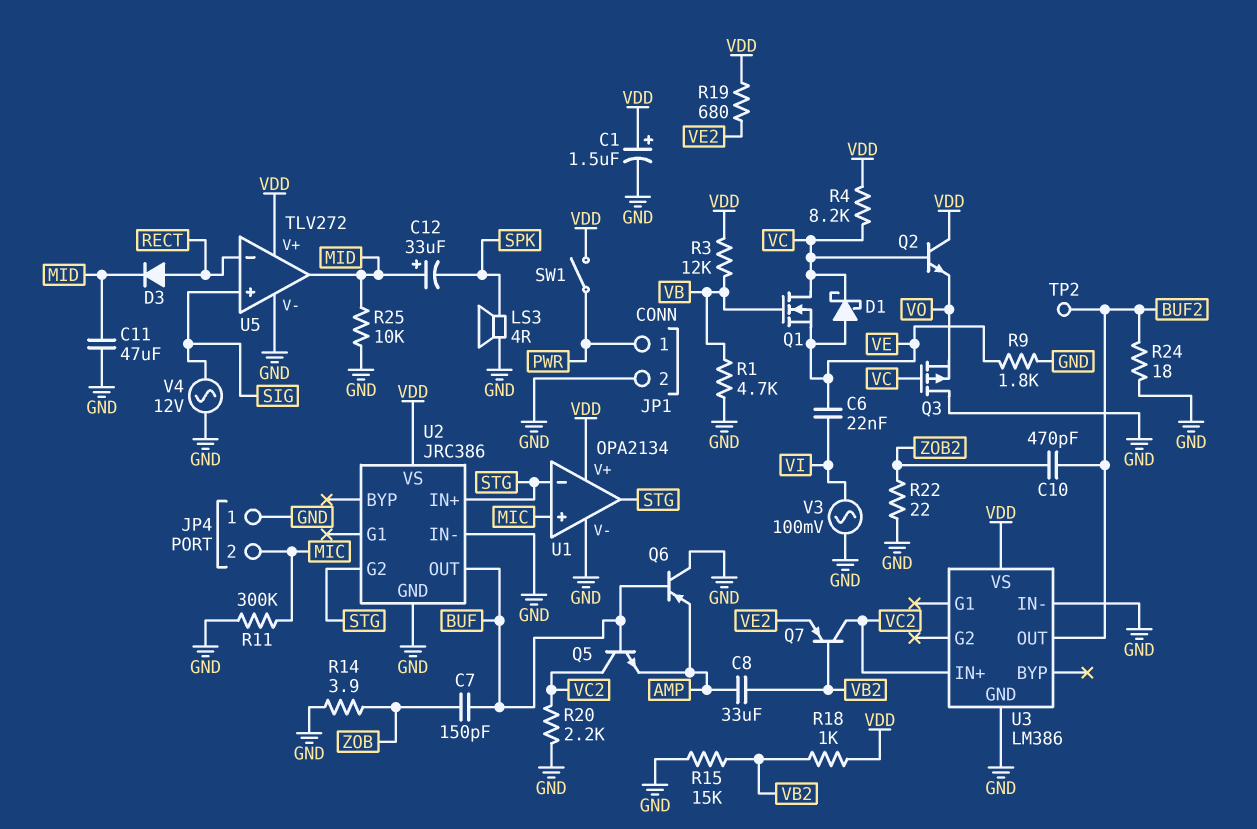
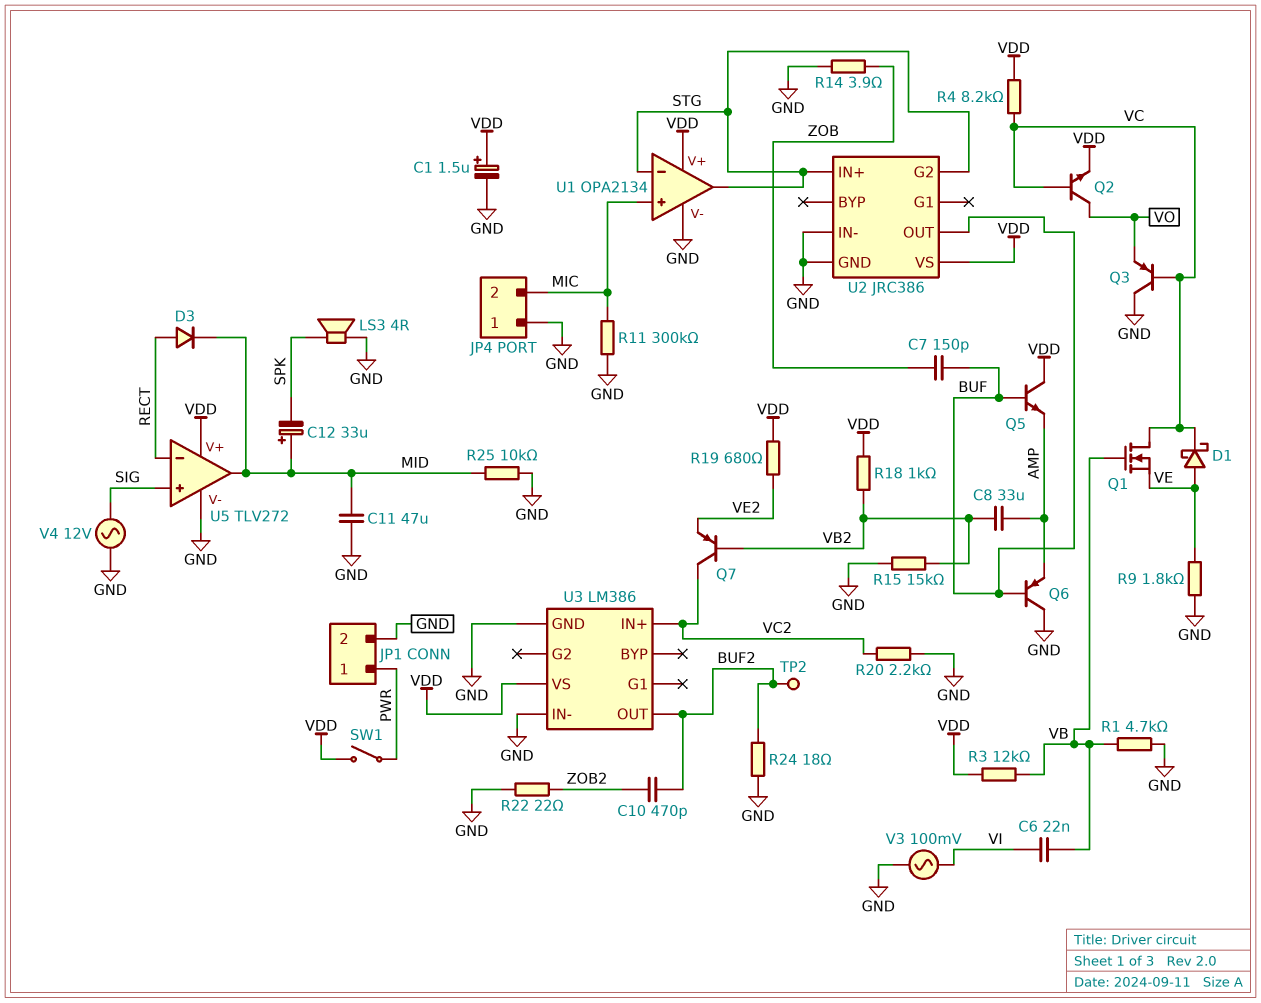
C6: 22nF (VE, VI) -> 22nF (VB, VI)
Q2: NPN (B VC, C VDD, E VO) -> NPN (B VC, C VO, E VDD)
Q3: PMOS (G VC, D GND, S VO) -> PNP (B VC, C GND, E VO)
Q5: NPN (B BUF, C VC2, E AMP) -> NPN (B BUF, C VDD, E AMP)

